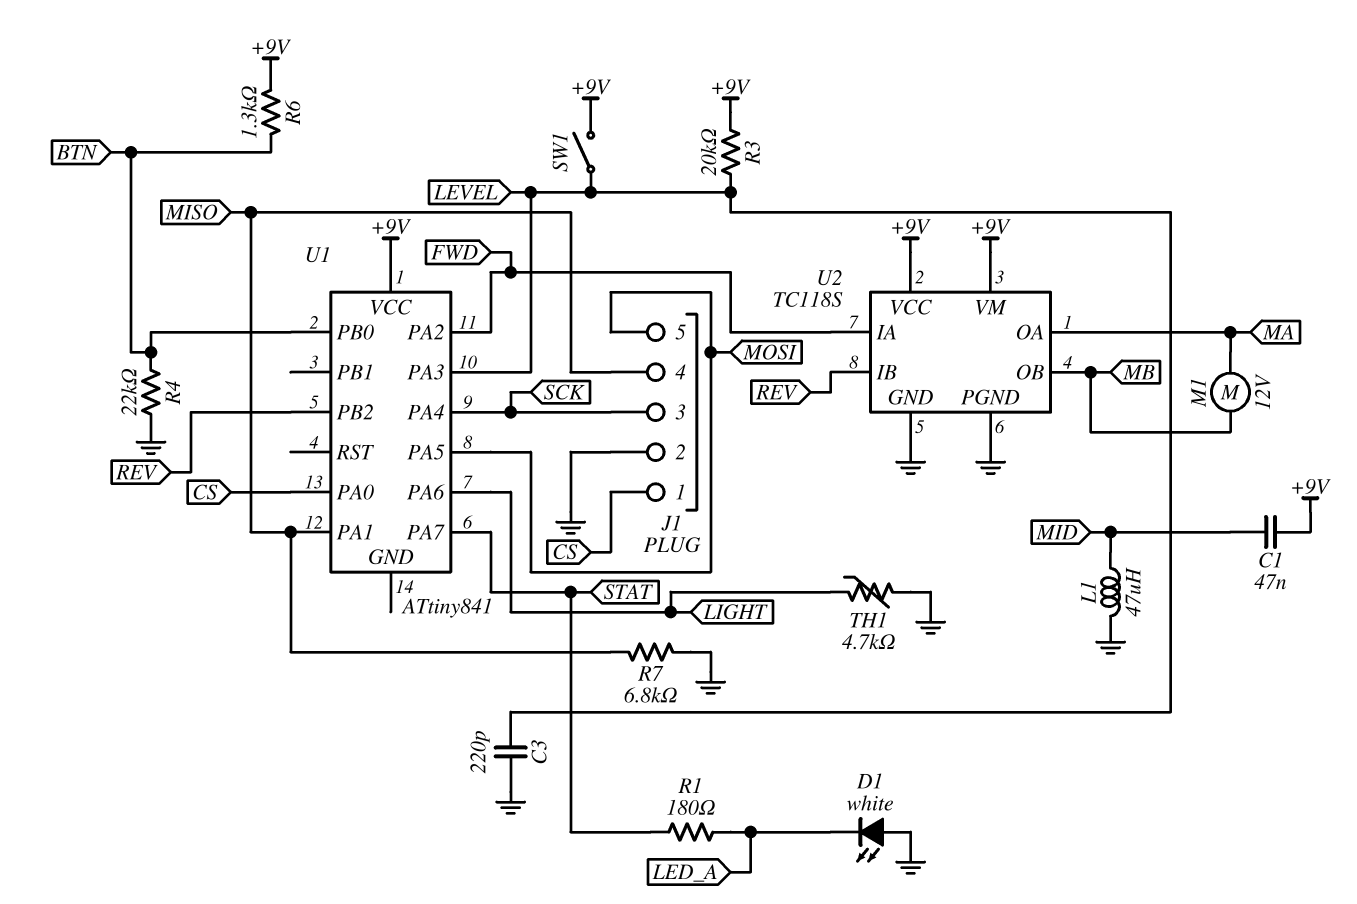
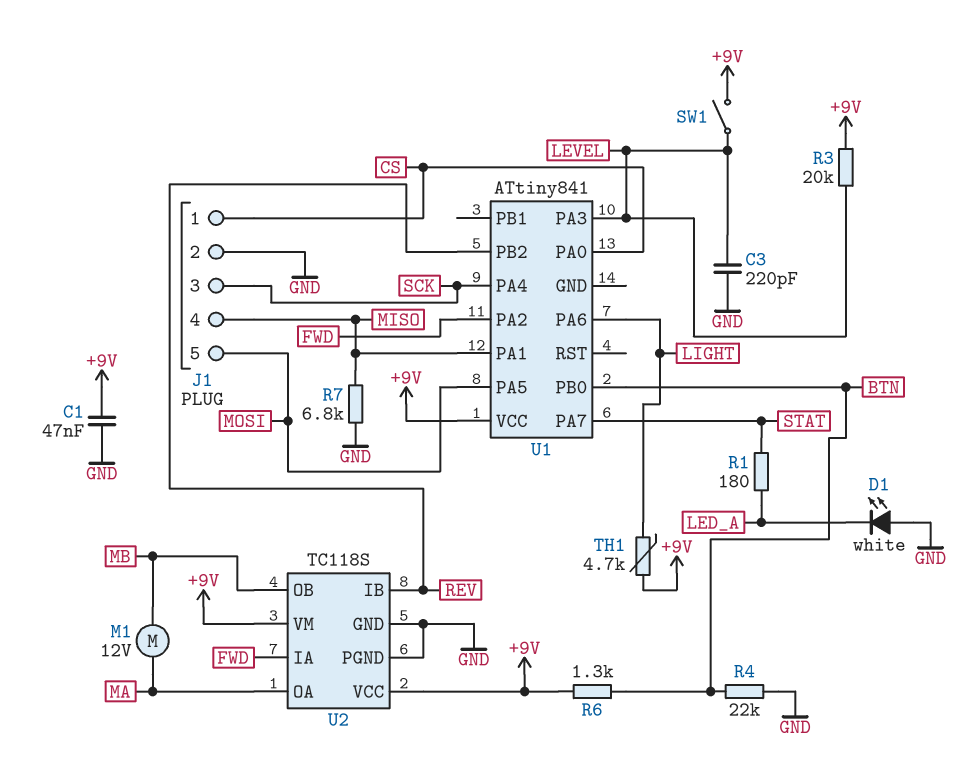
C1: 47nF (+9V, MID) -> 47nF (+9V, GND)
L1: 47uH (GND, MID) -> none
TH1: 4.7k (GND, LIGHT) -> 4.7k (+9V, LIGHT)

